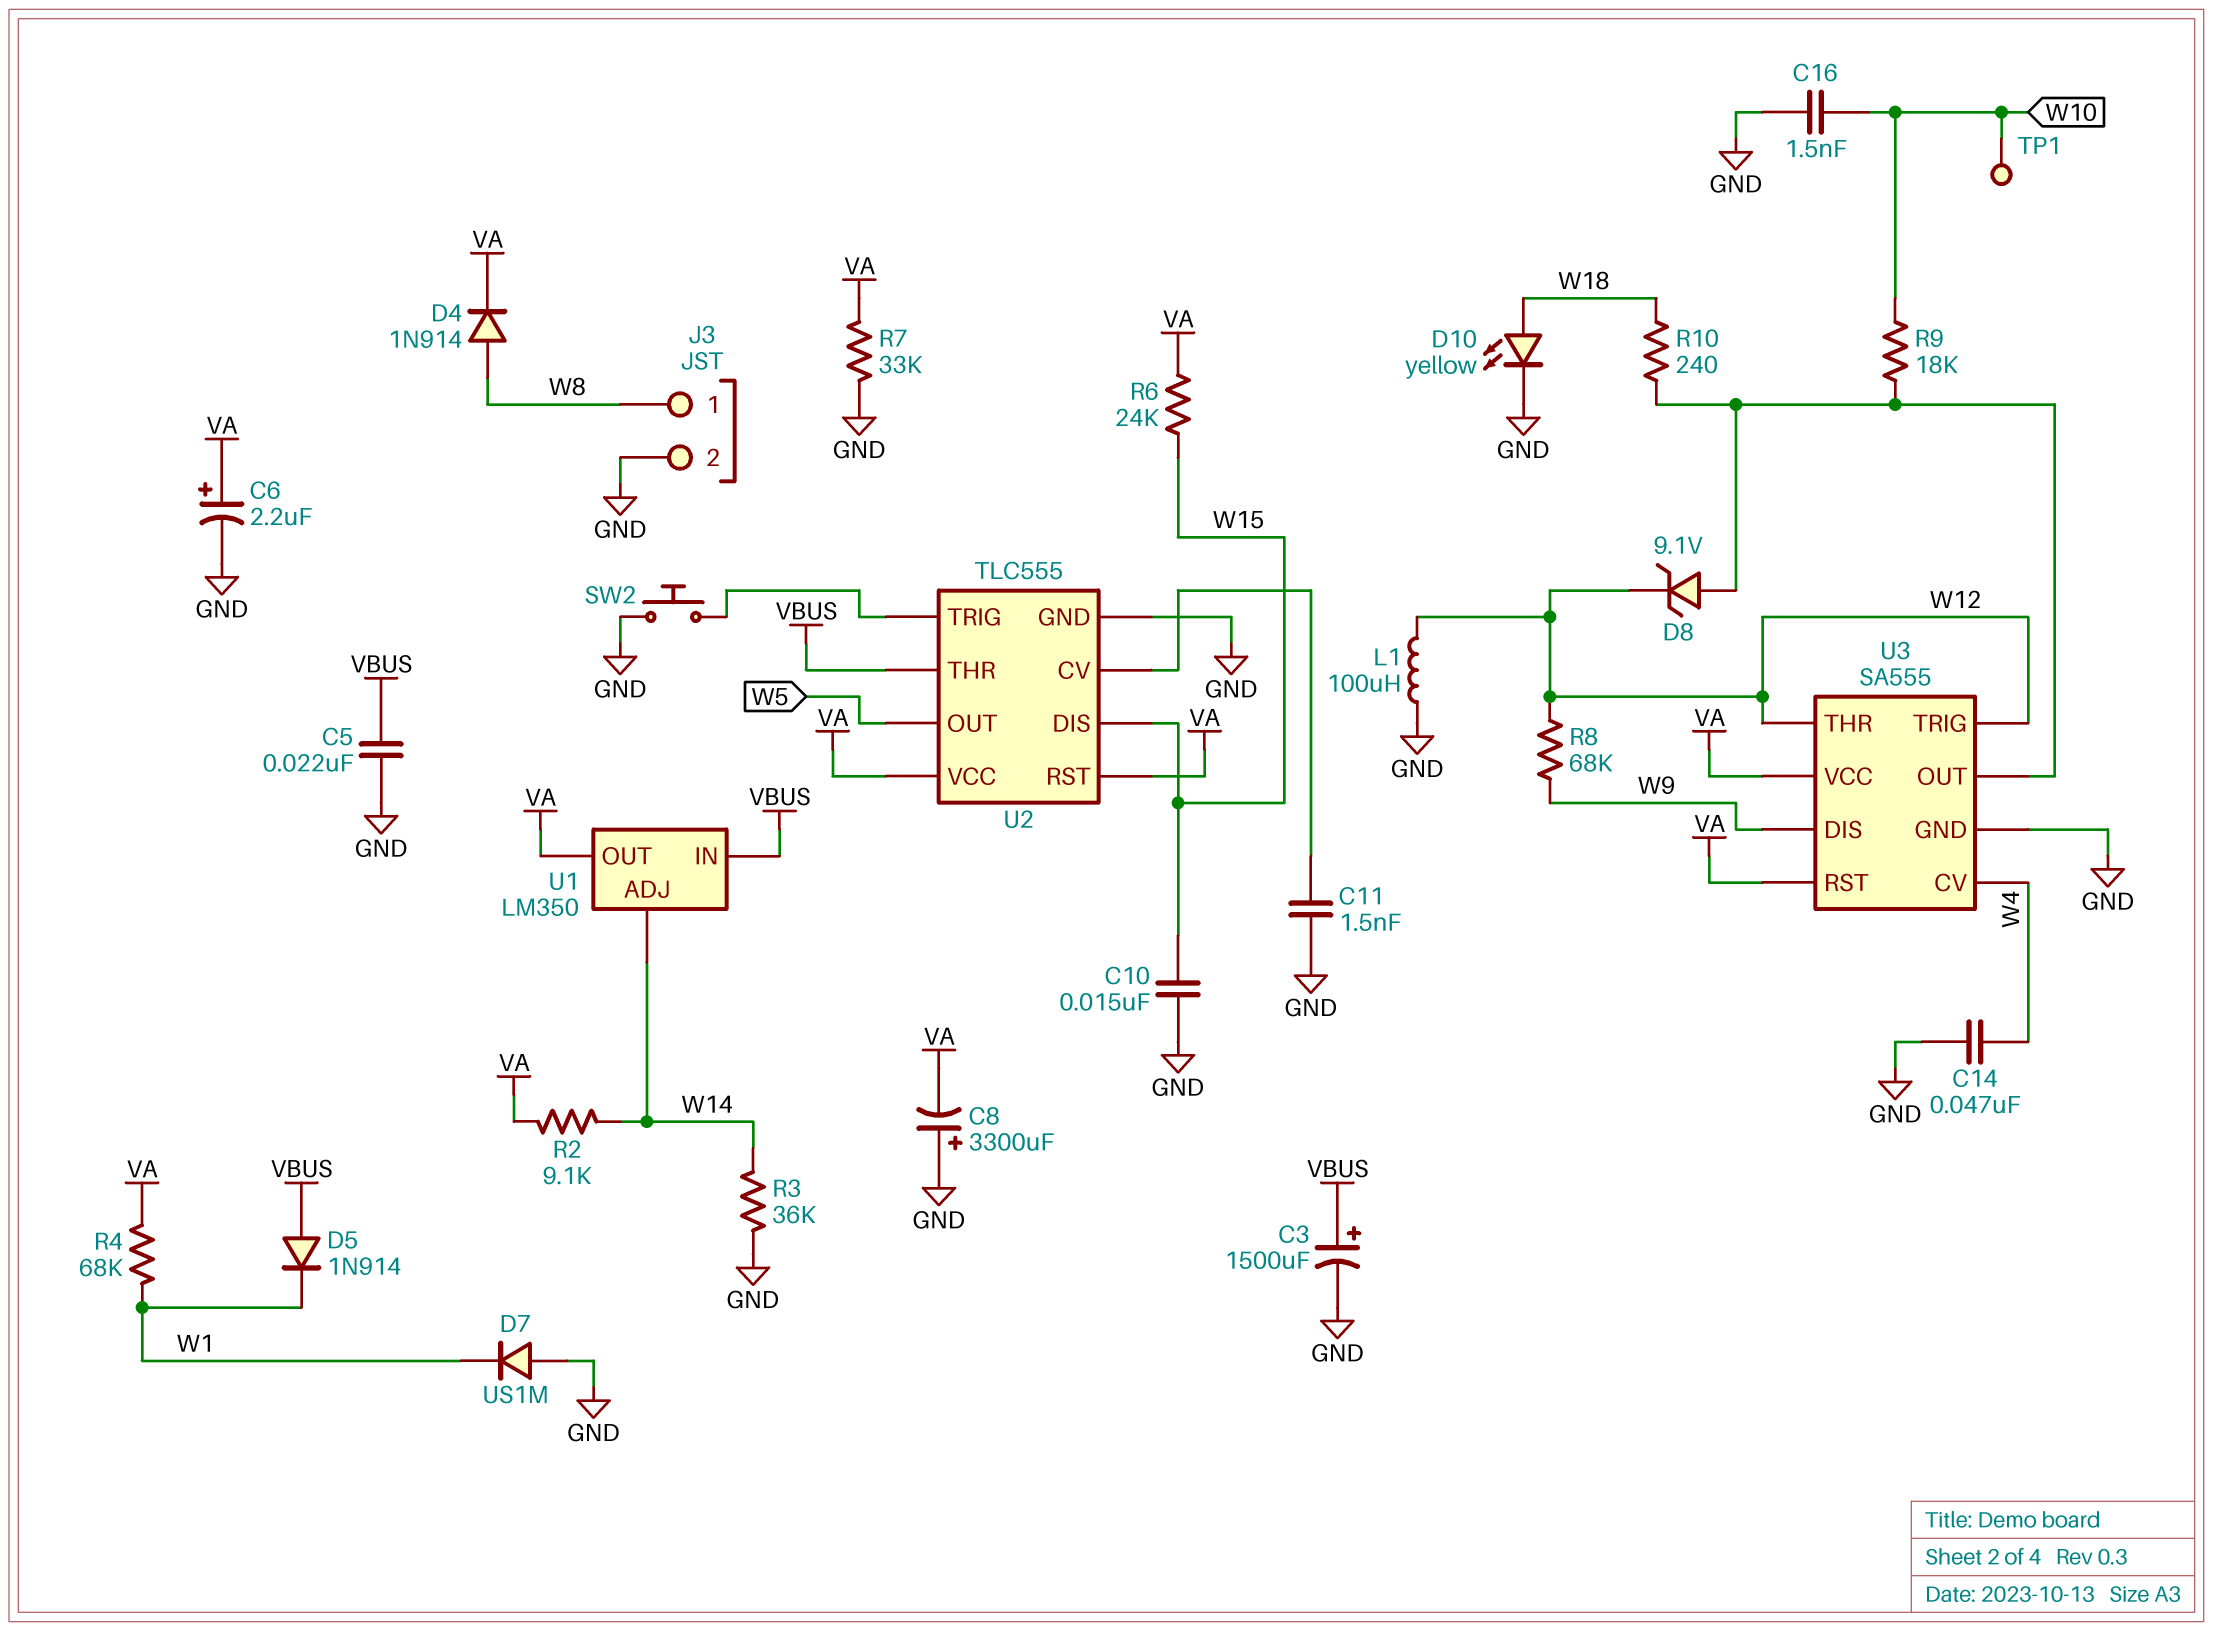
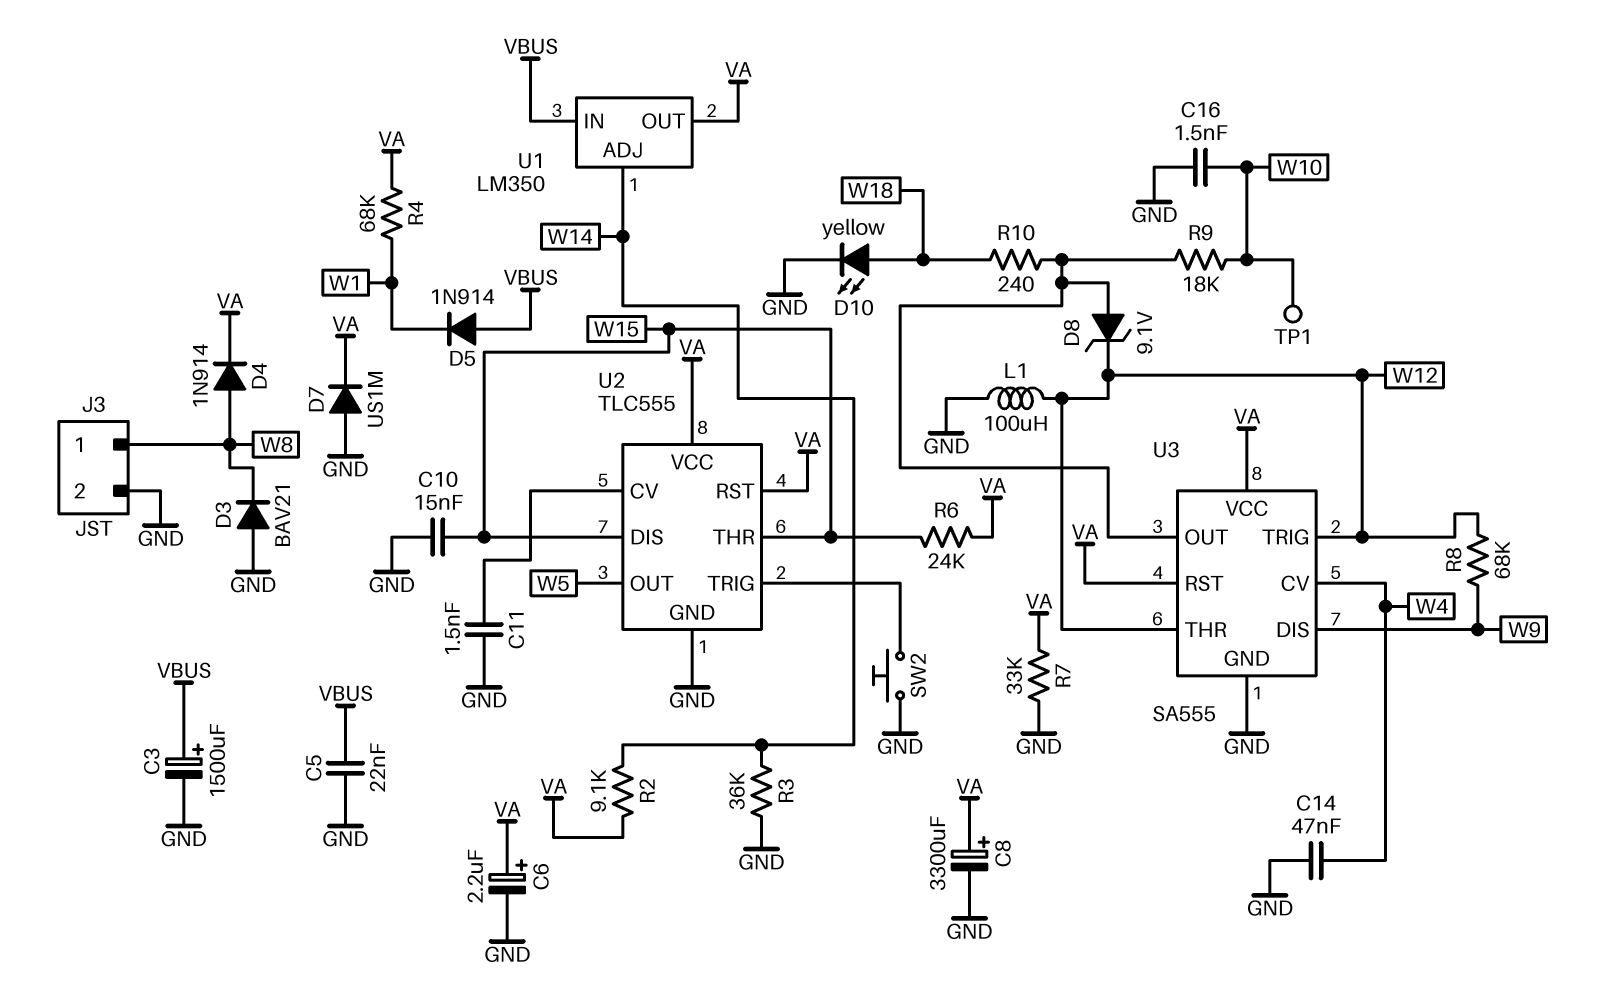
C8: 3300uF (plus GND, minus VA) -> 3300uF (plus VA, minus GND)
D3: none -> diode BAV21 (A GND, K W8)
D7: diode US1M (A GND, K W1) -> diode US1M (A GND, K VA)
U2 pin THR: VBUS -> W15

